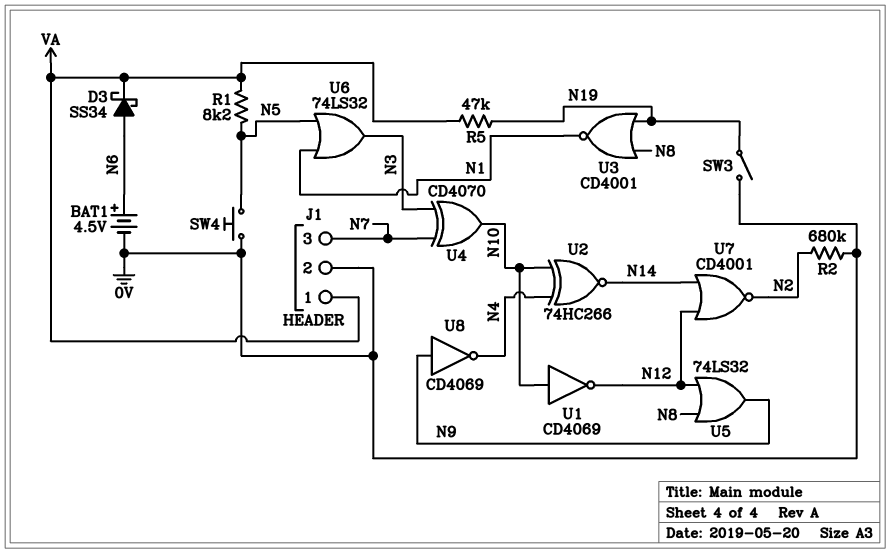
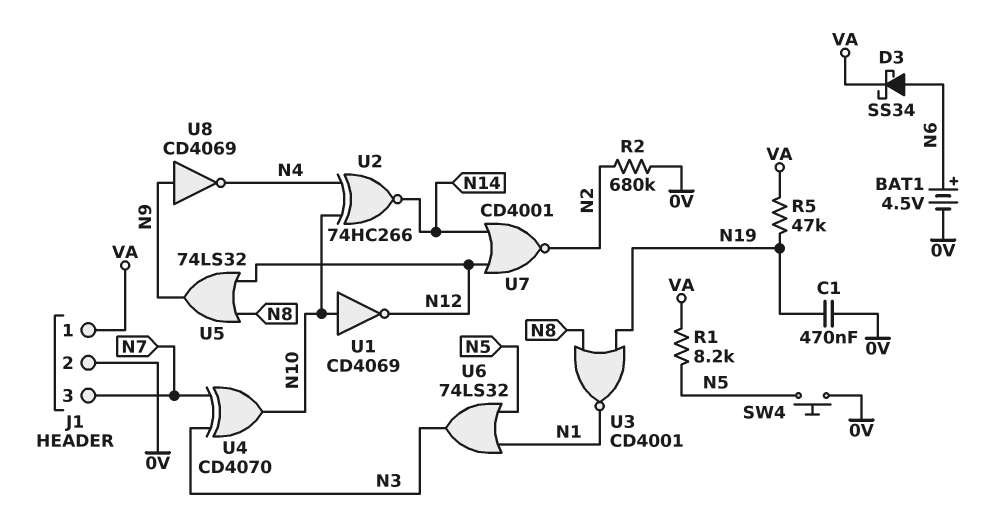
C1: none -> 470nF (0V, N19)
SW3: switch (0V, N19) -> none

